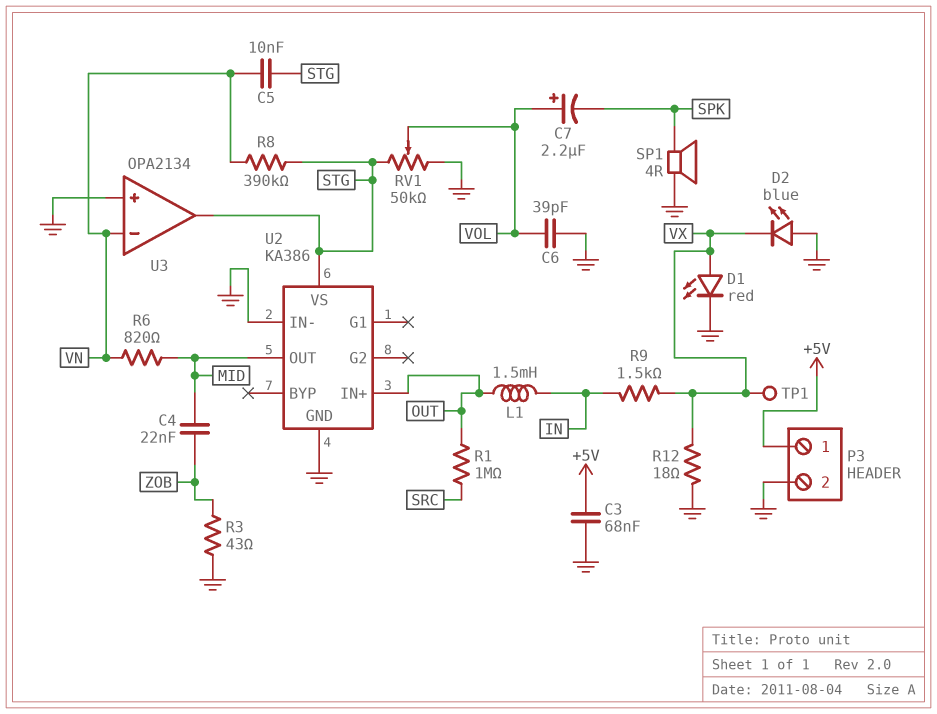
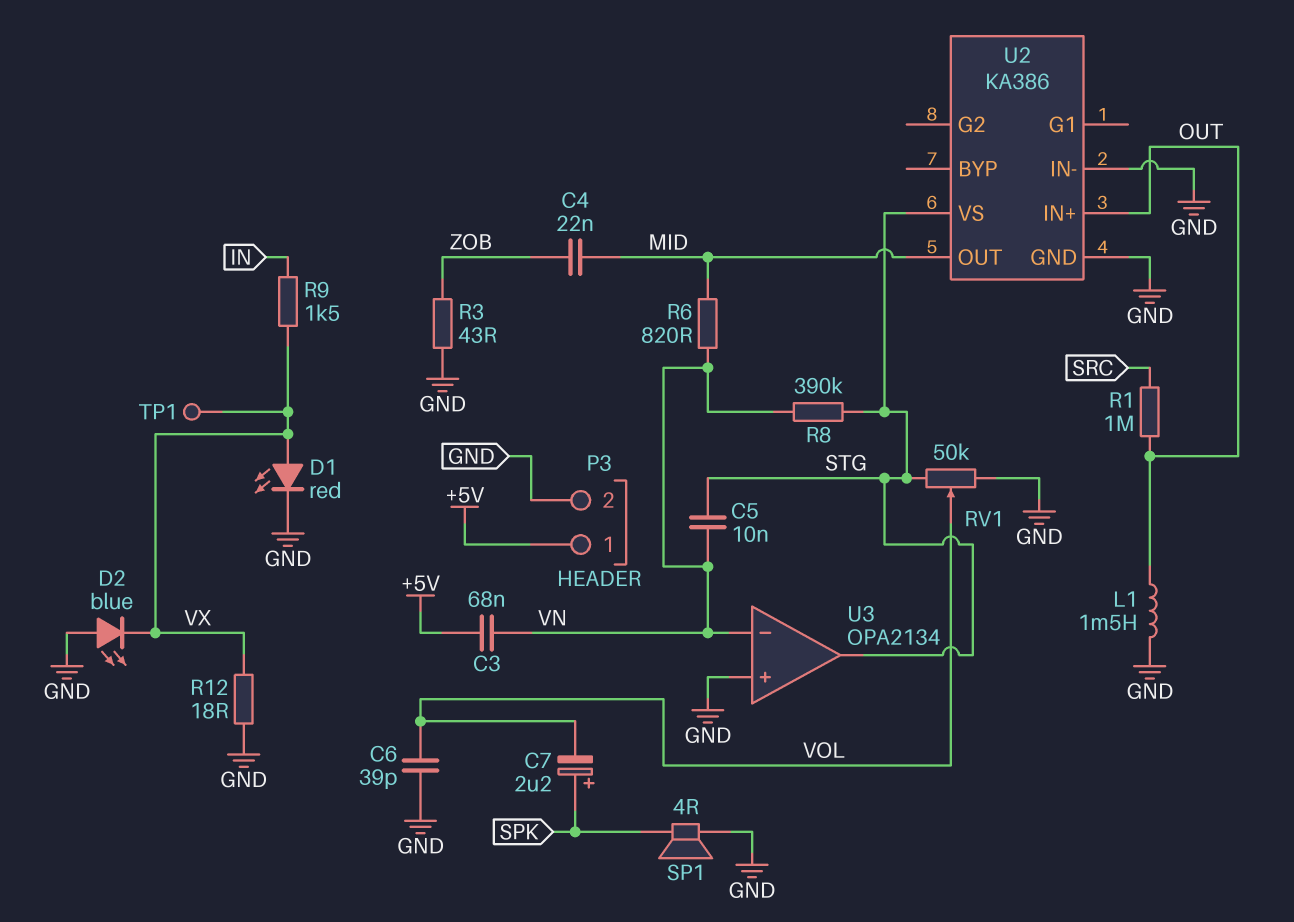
C3: 68nF (+5V, GND) -> 68nF (+5V, VN)
C7: 2.2uF (plus VOL, minus SPK) -> 2.2uF (plus SPK, minus VOL)
L1: 1.5mH (IN, OUT) -> 1.5mH (GND, OUT)

